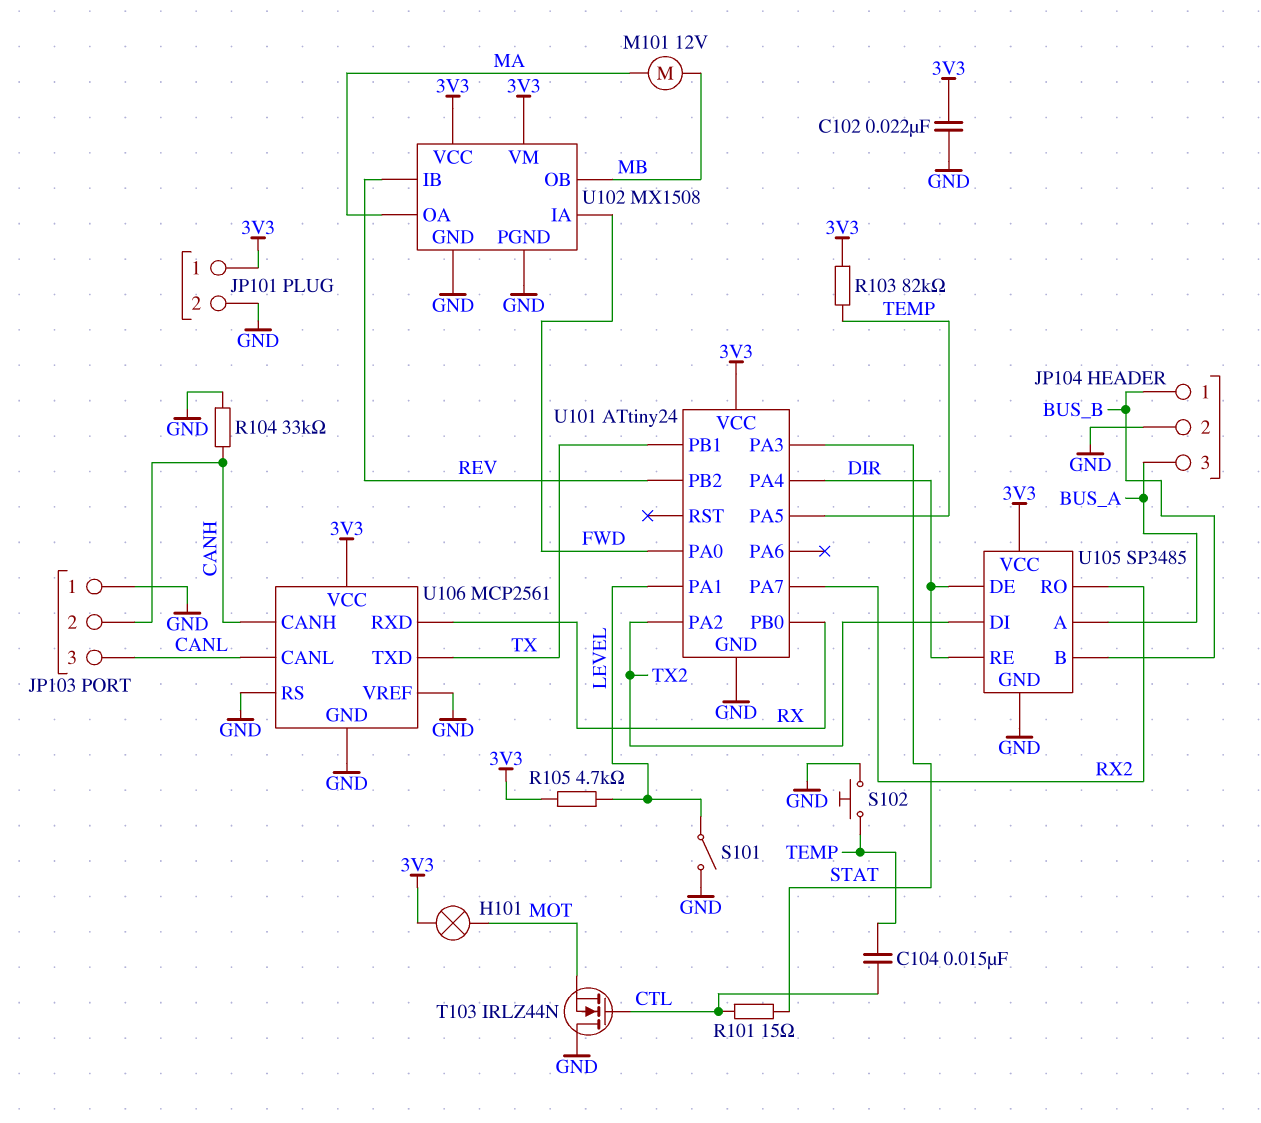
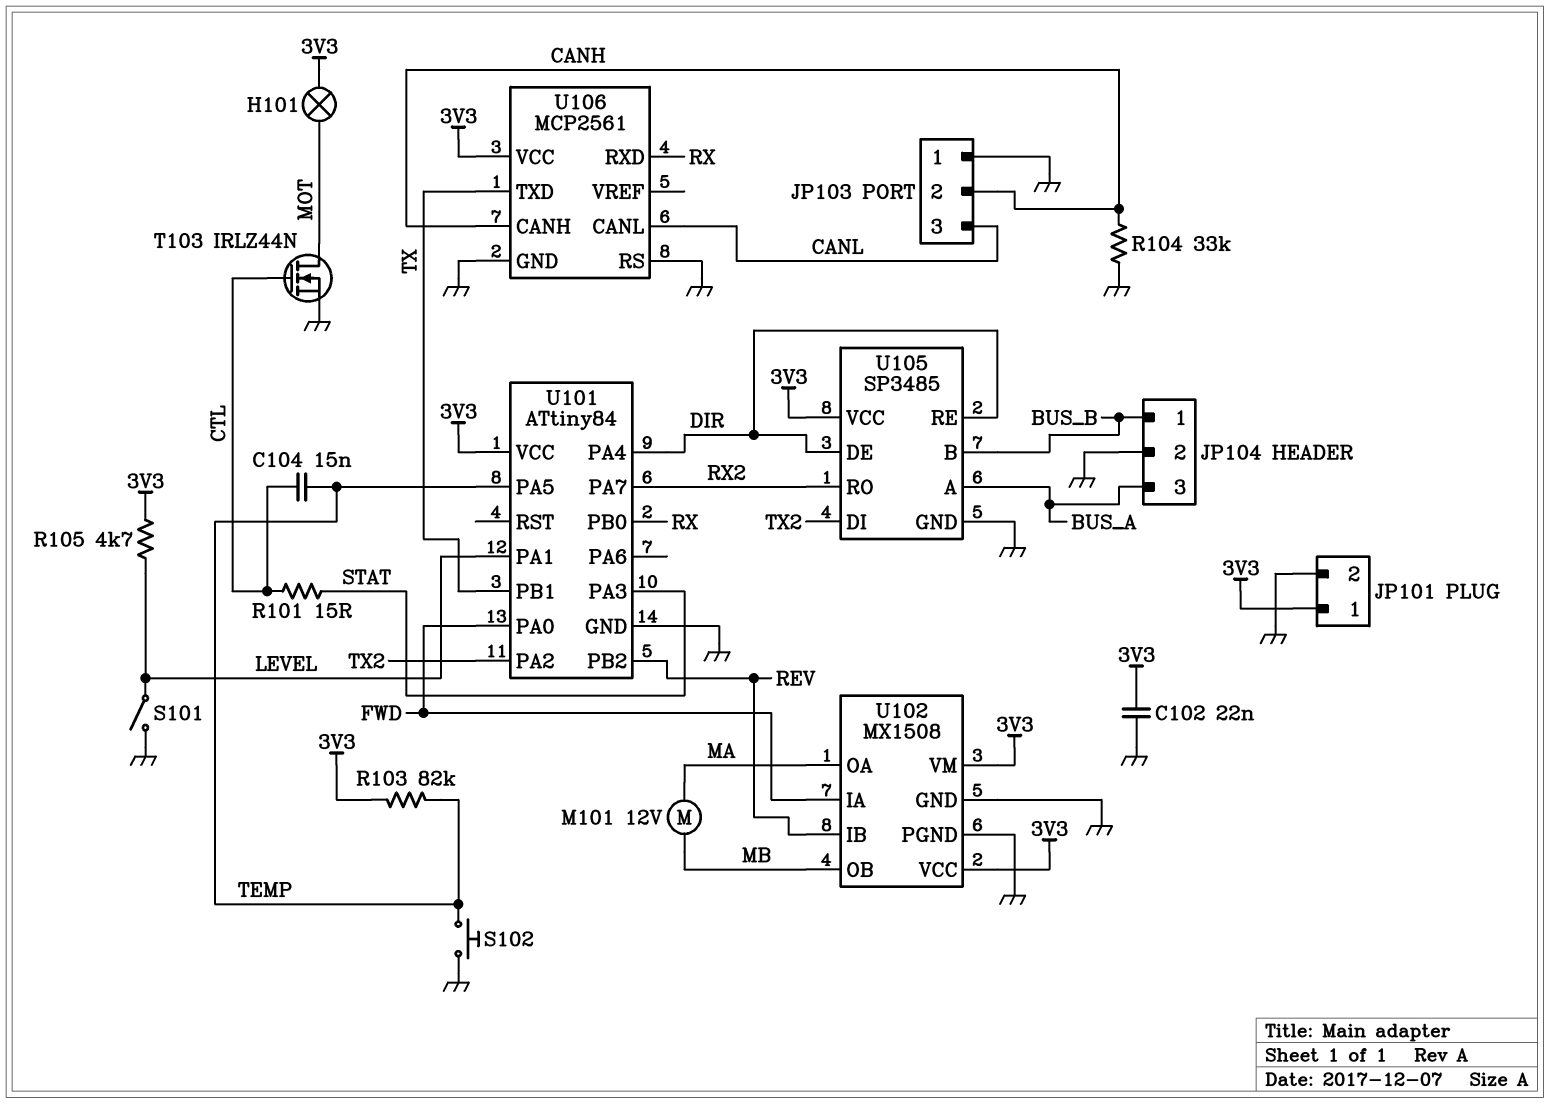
T103: NMOS IRLZ44N (G CTL, D GND, S MOT) -> NMOS IRLZ44N (G CTL, D MOT, S GND)
U101: ATtiny24 -> ATtiny84
U106 pin VREF: GND -> none

